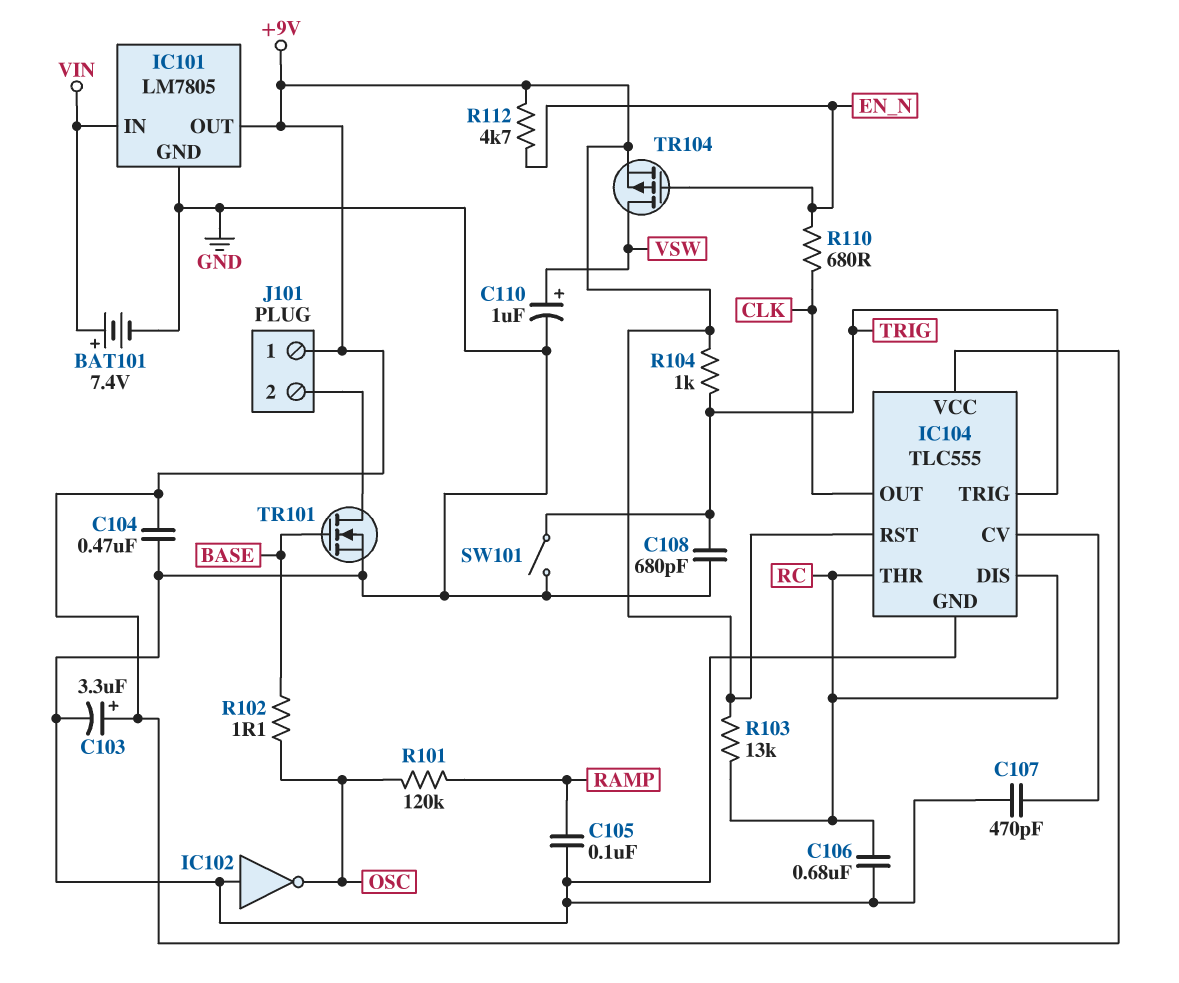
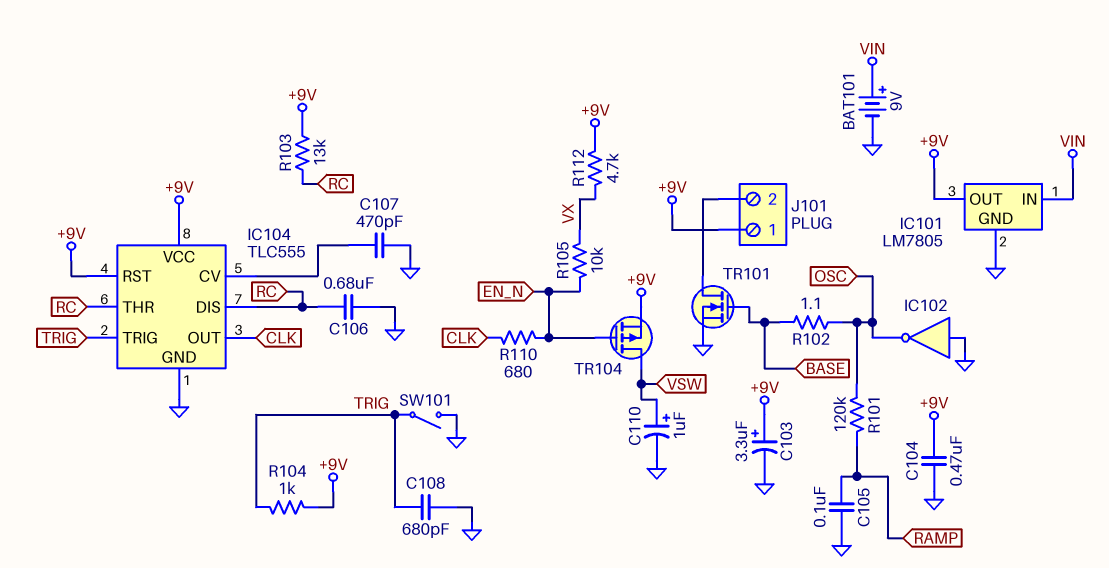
BAT101: 7.4V (plus VIN, minus GND) -> 9V (plus VIN, minus GND)
R105: none -> 10k (EN_N, VX)
R112: 4.7k (+9V, EN_N) -> 4.7k (+9V, VX)

